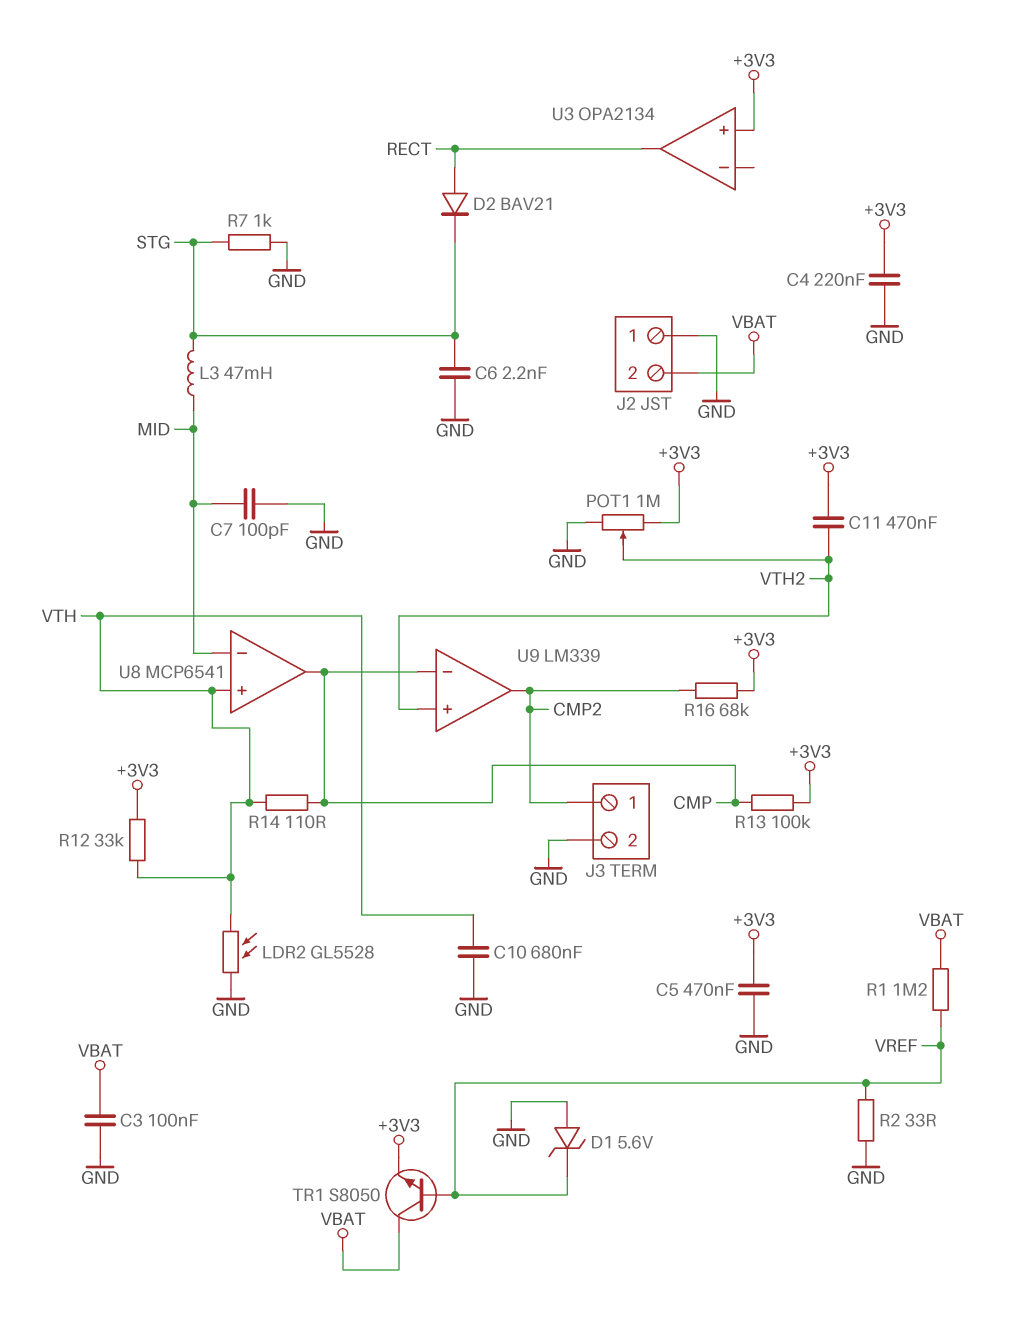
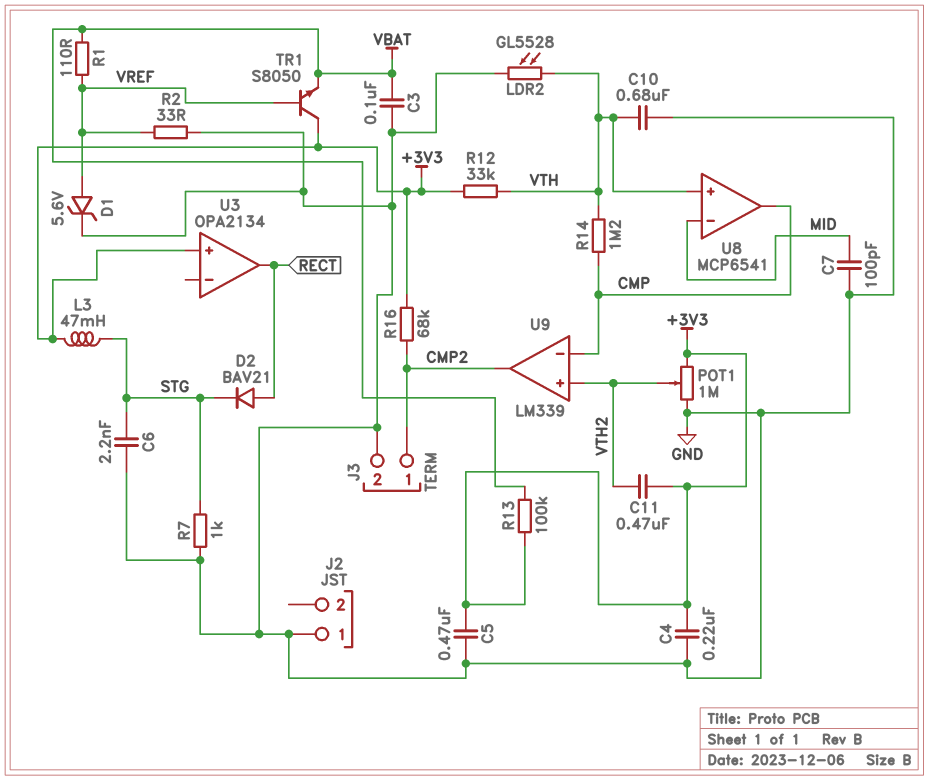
D1: zener 5.6V (A GND, K VREF) -> zener 5.6V (A VREF, K GND)
J2 pin 2: VBAT -> none
L3: 47mH (MID, STG) -> 47mH (+3V3, STG)
R1: 1.2M (VBAT, VREF) -> 110 (VBAT, VREF)
R13: 100k (+3V3, CMP) -> 100k (+3V3, VBAT)
R14: 110 (CMP, VTH) -> 1.2M (CMP, VTH)
TR1: NPN S8050 (B VREF, C VBAT, E +3V3) -> NPN S8050 (B VREF, C +3V3, E VBAT)

